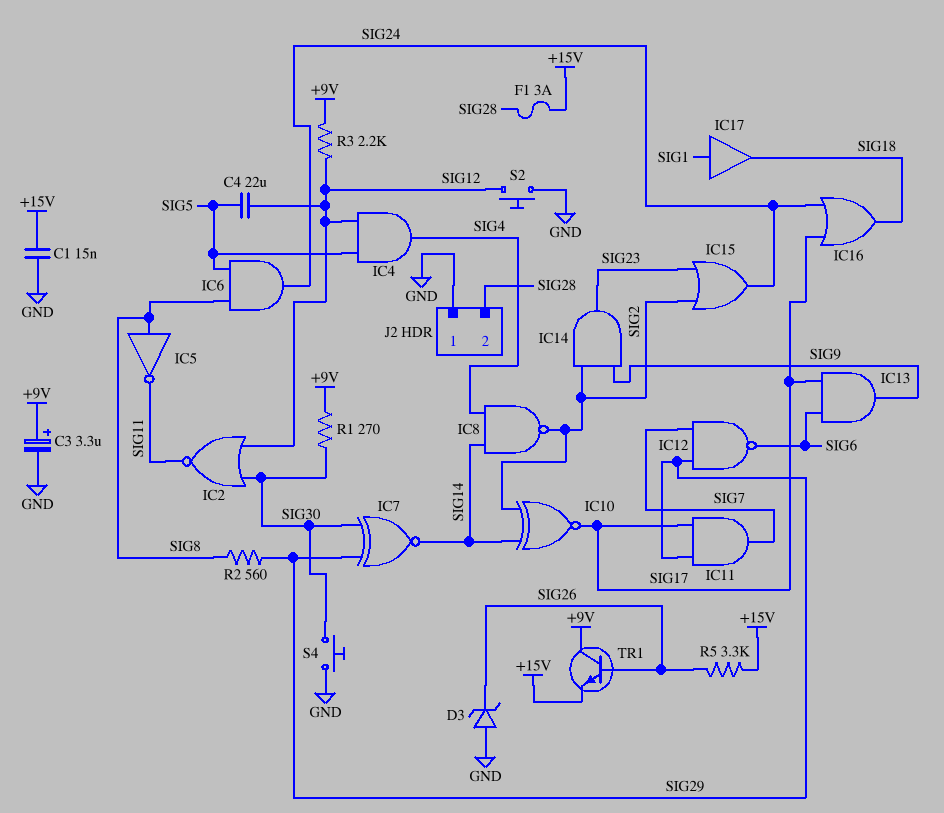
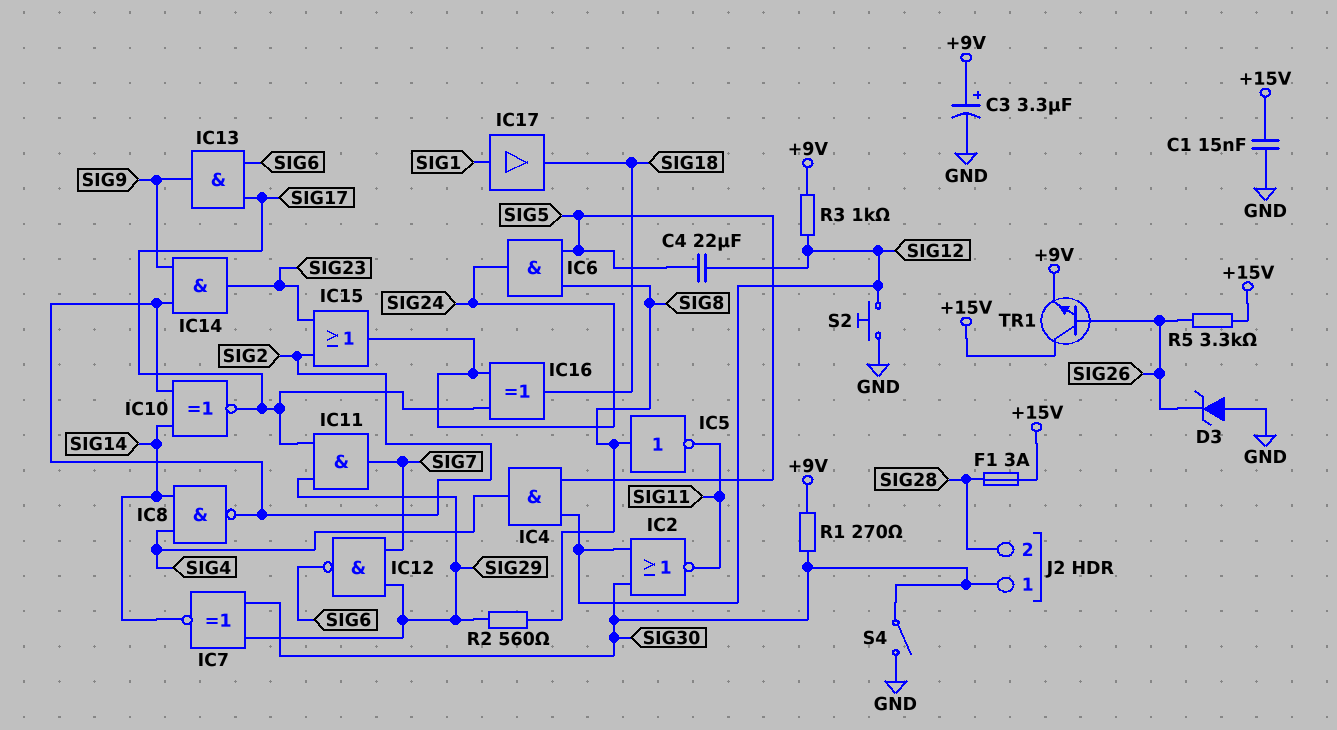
IC16: OR (in SIG17, in SIG24, out SIG18) -> XOR (in SIG17, in SIG24, out SIG18)
J2 pin 1: GND -> SIG30
R3: 2.2k (+9V, SIG12) -> 1k (+9V, SIG12)
S4: button (GND, SIG30) -> switch (GND, SIG30)
TR1: NPN (B SIG26, C +9V, E +15V) -> NPN (B SIG26, C +15V, E +9V)

